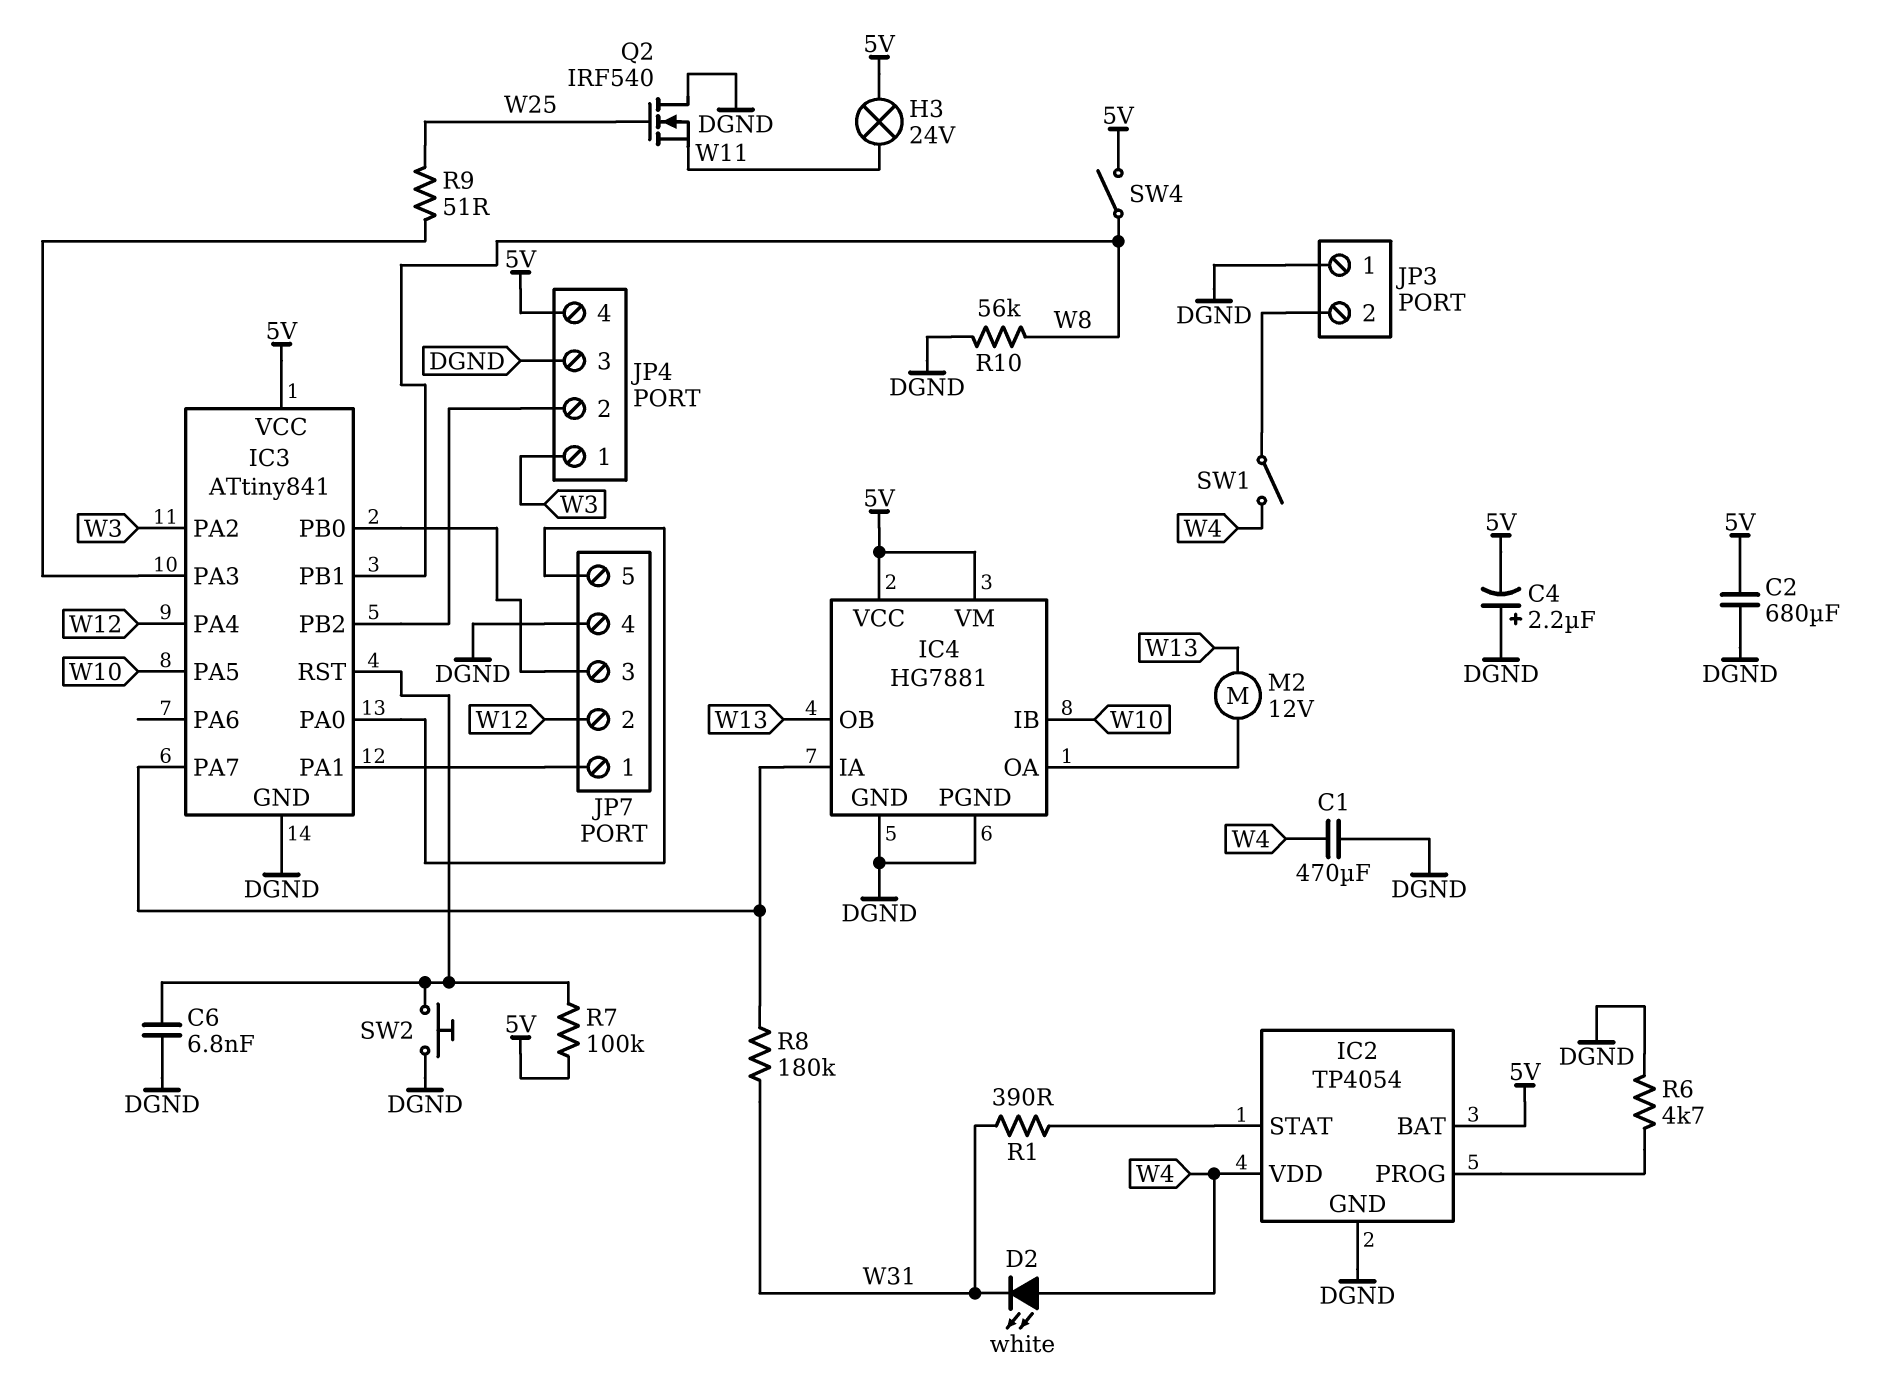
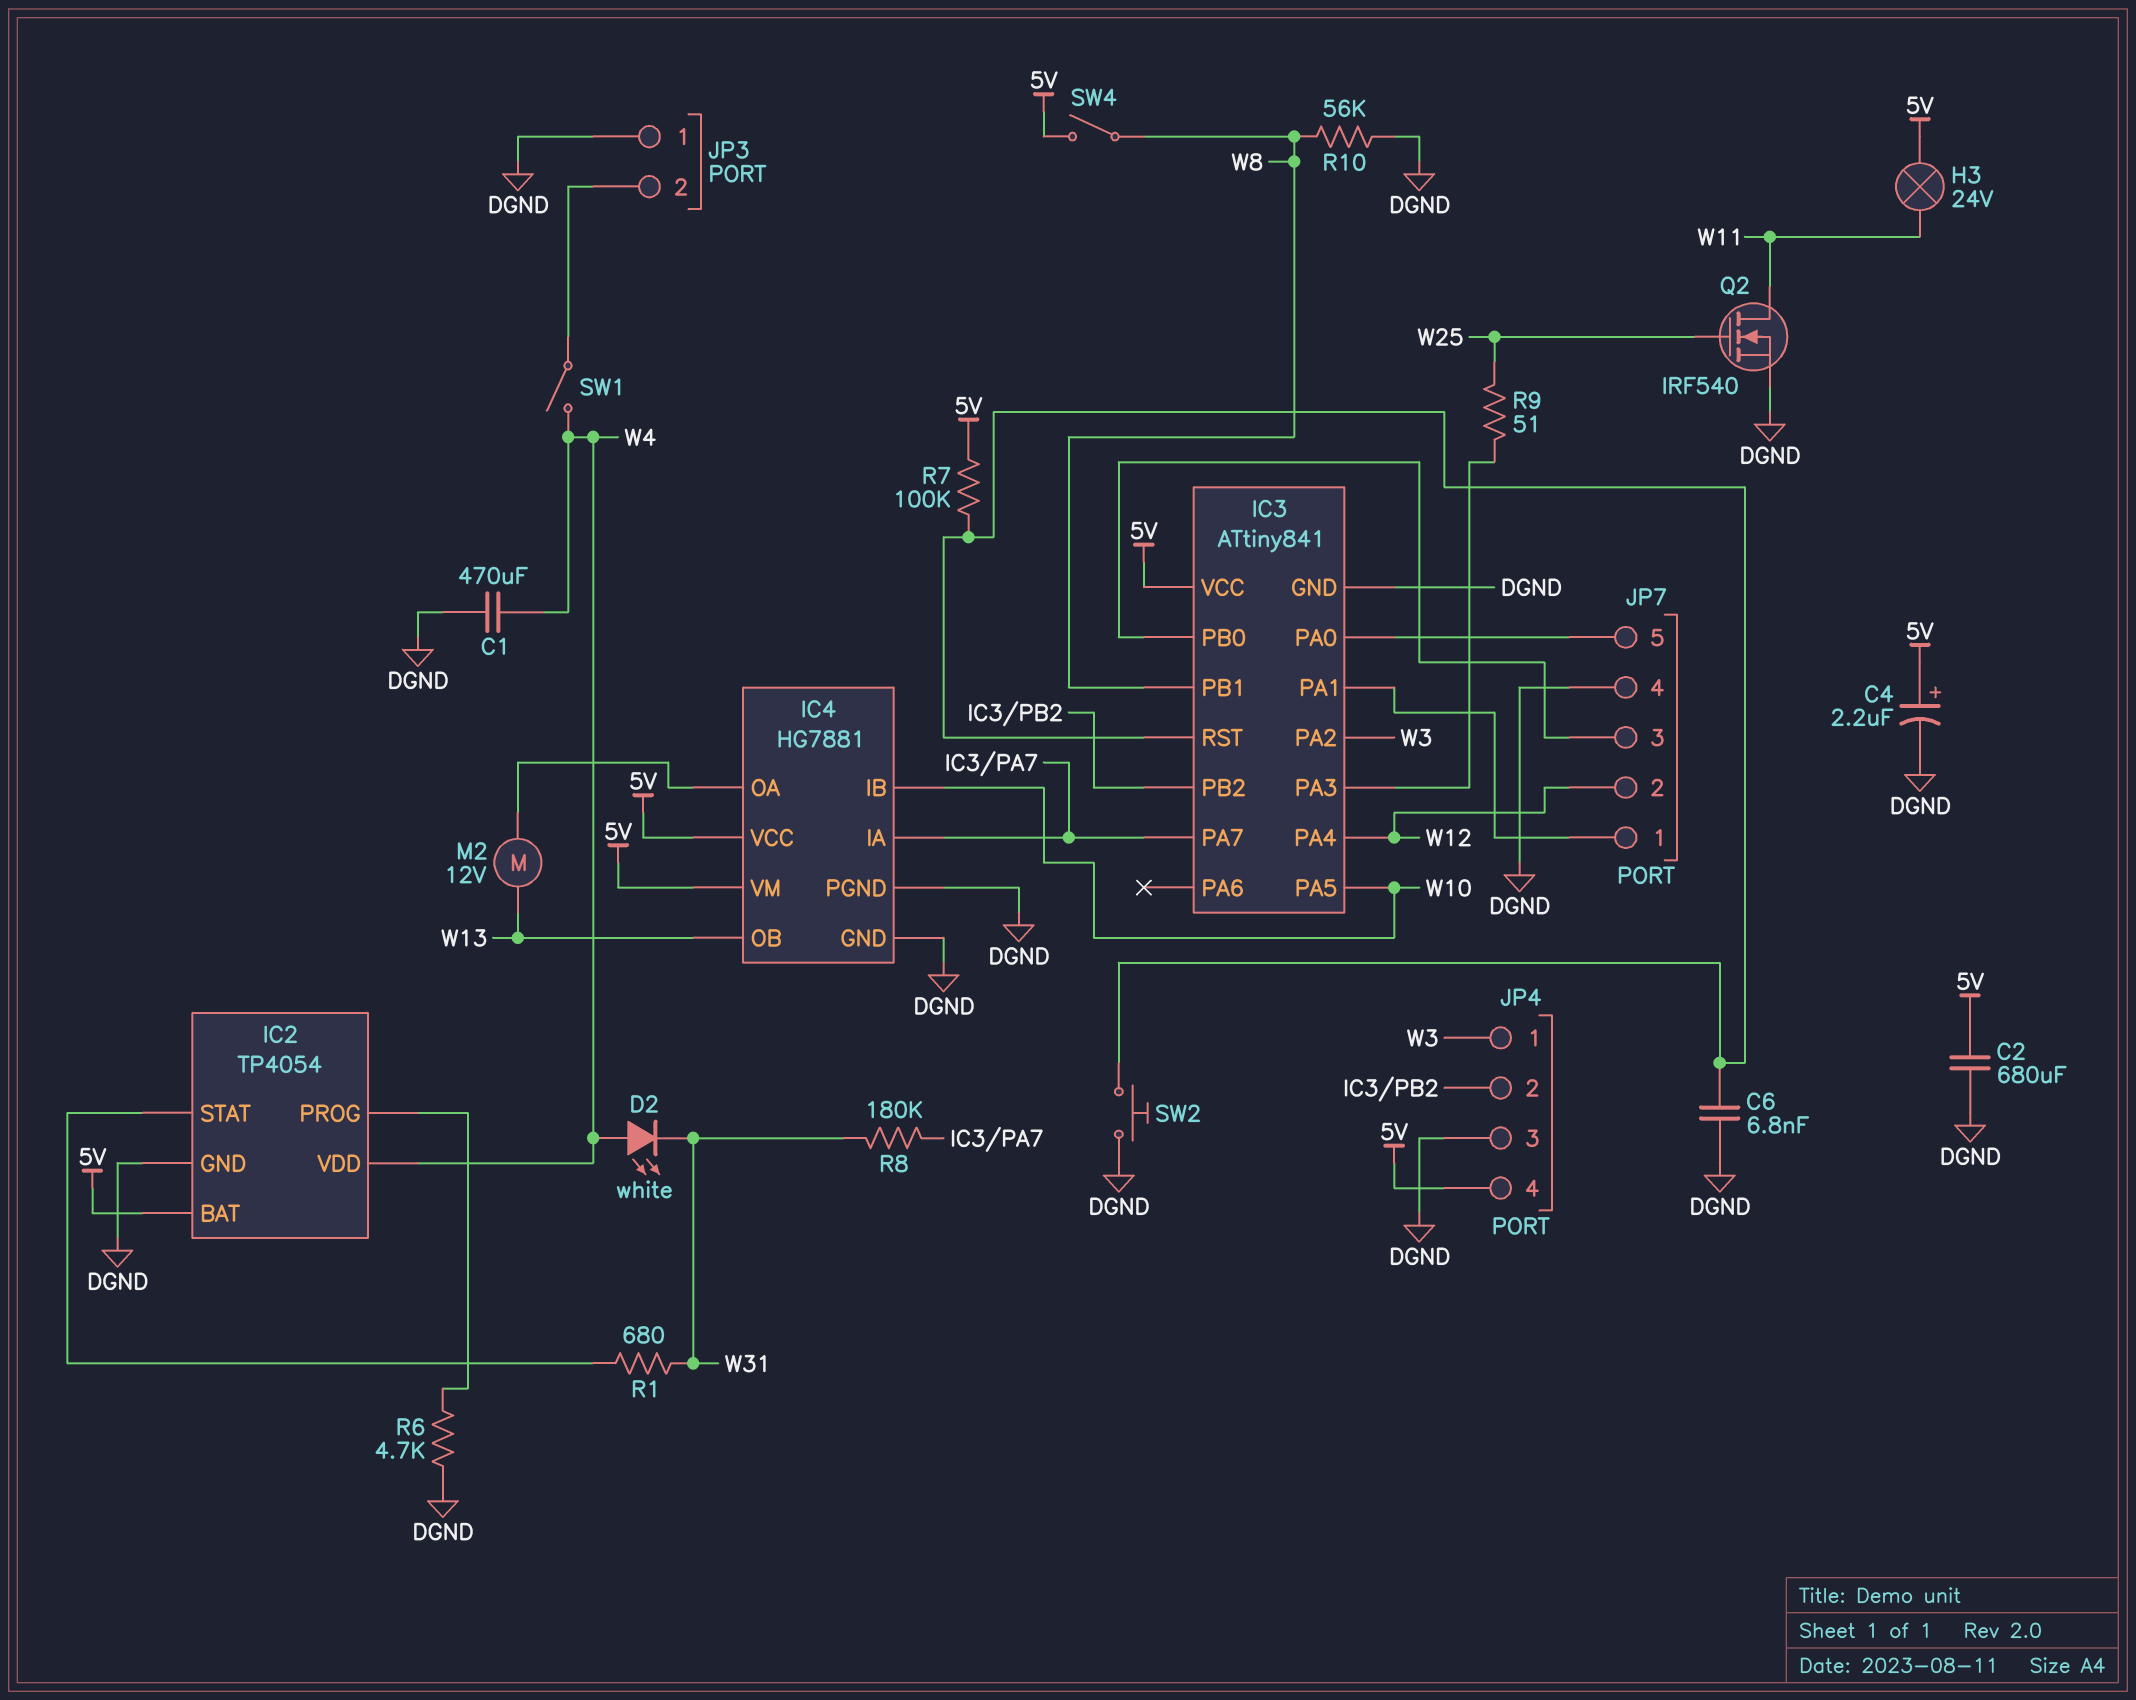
C4: 2.2uF (plus DGND, minus 5V) -> 2.2uF (plus 5V, minus DGND)
Q2: NMOS IRF540 (G W25, D DGND, S W11) -> NMOS IRF540 (G W25, D W11, S DGND)
R1: 390 (IC2/STAT, W31) -> 680 (IC2/STAT, W31)

